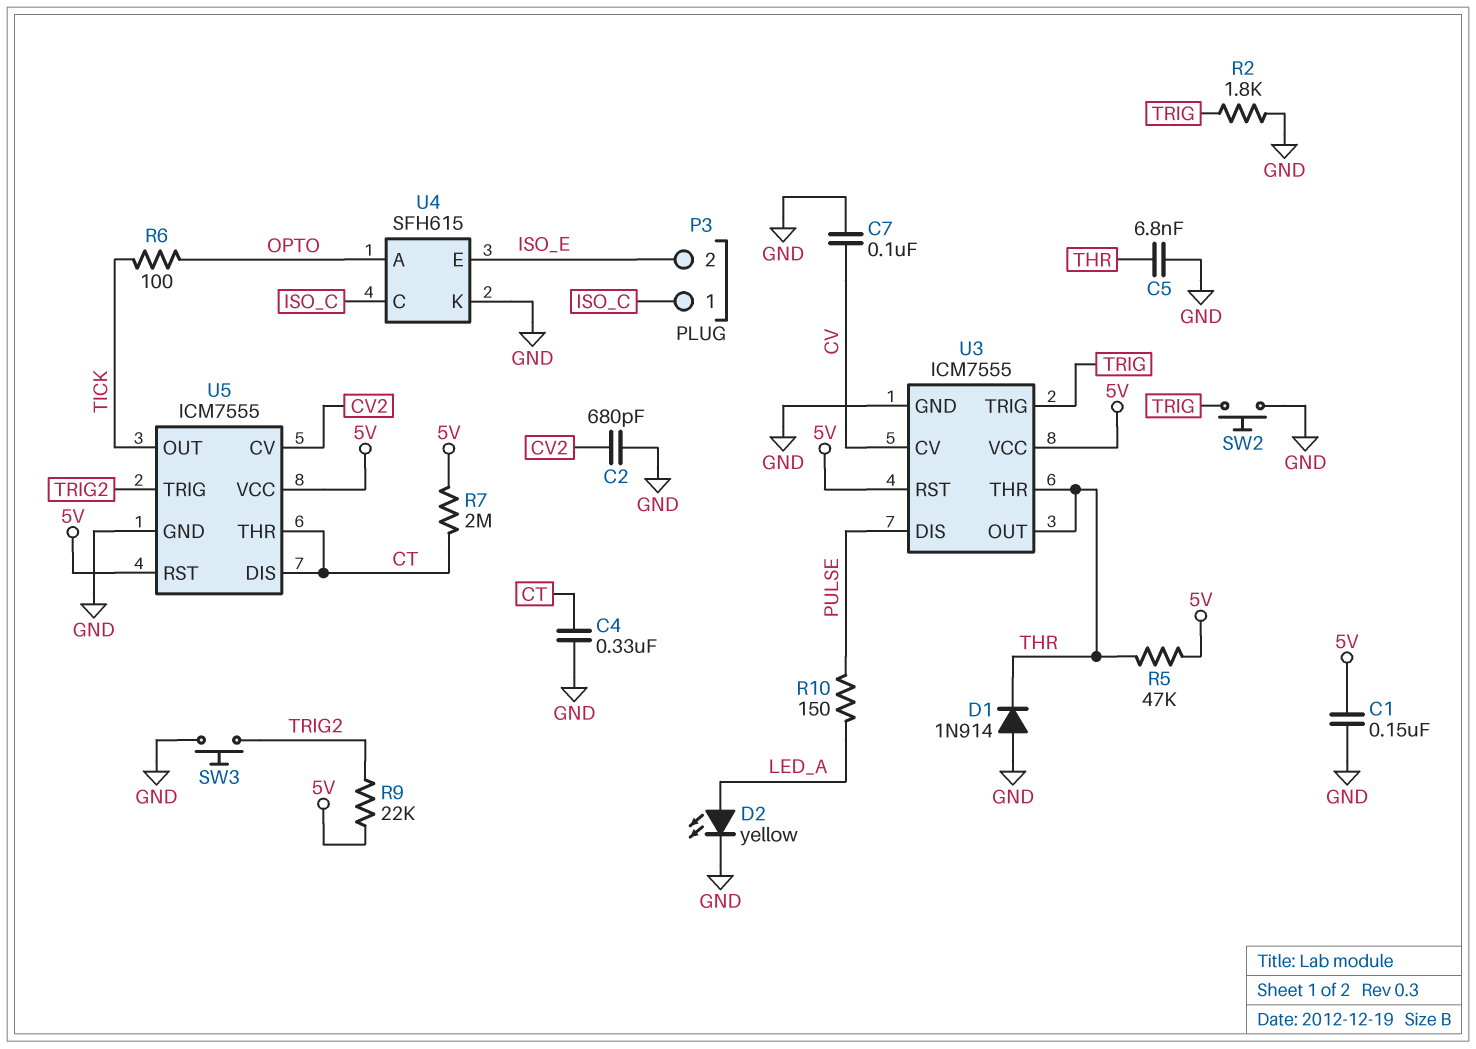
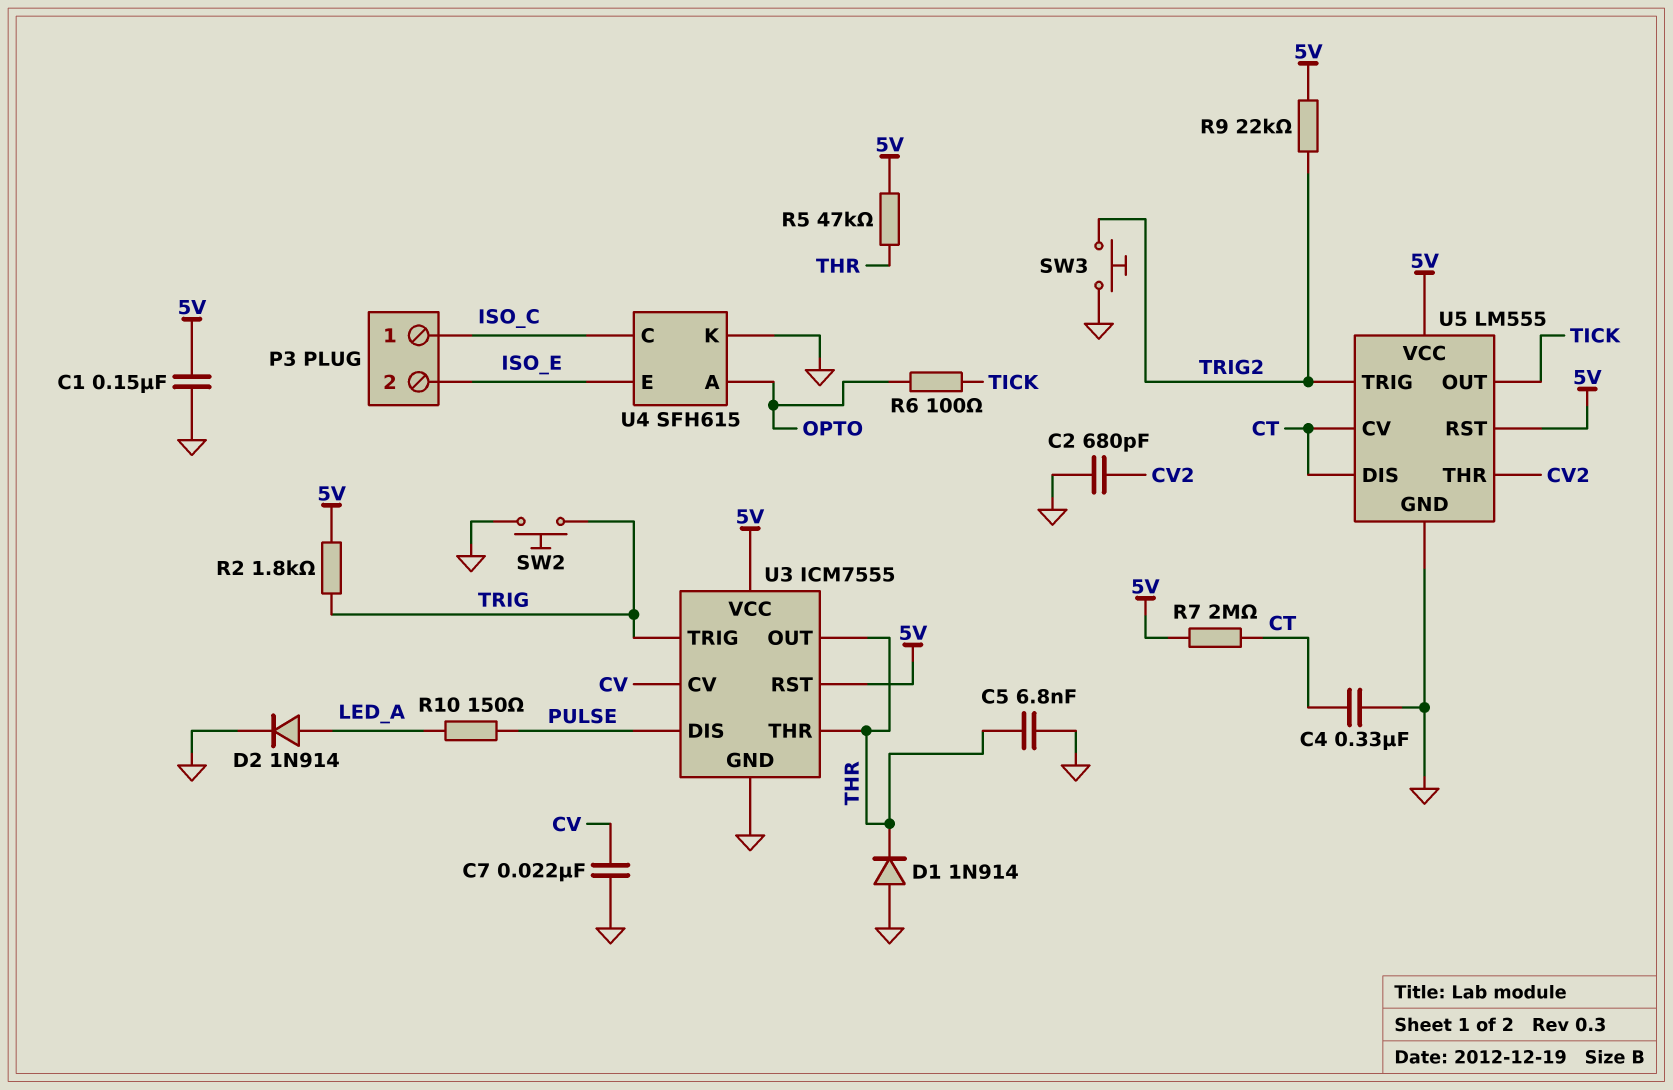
C7: 100nF (CV, GND) -> 22nF (CV, GND)
D2: LED yellow (A LED_A, K GND) -> diode 1N914 (A LED_A, K GND)
R2: 1.8k (GND, TRIG) -> 1.8k (5V, TRIG)
U5: ICM7555 -> LM555
U5 pin CV: CV2 -> CT
U5 pin THR: CT -> CV2

